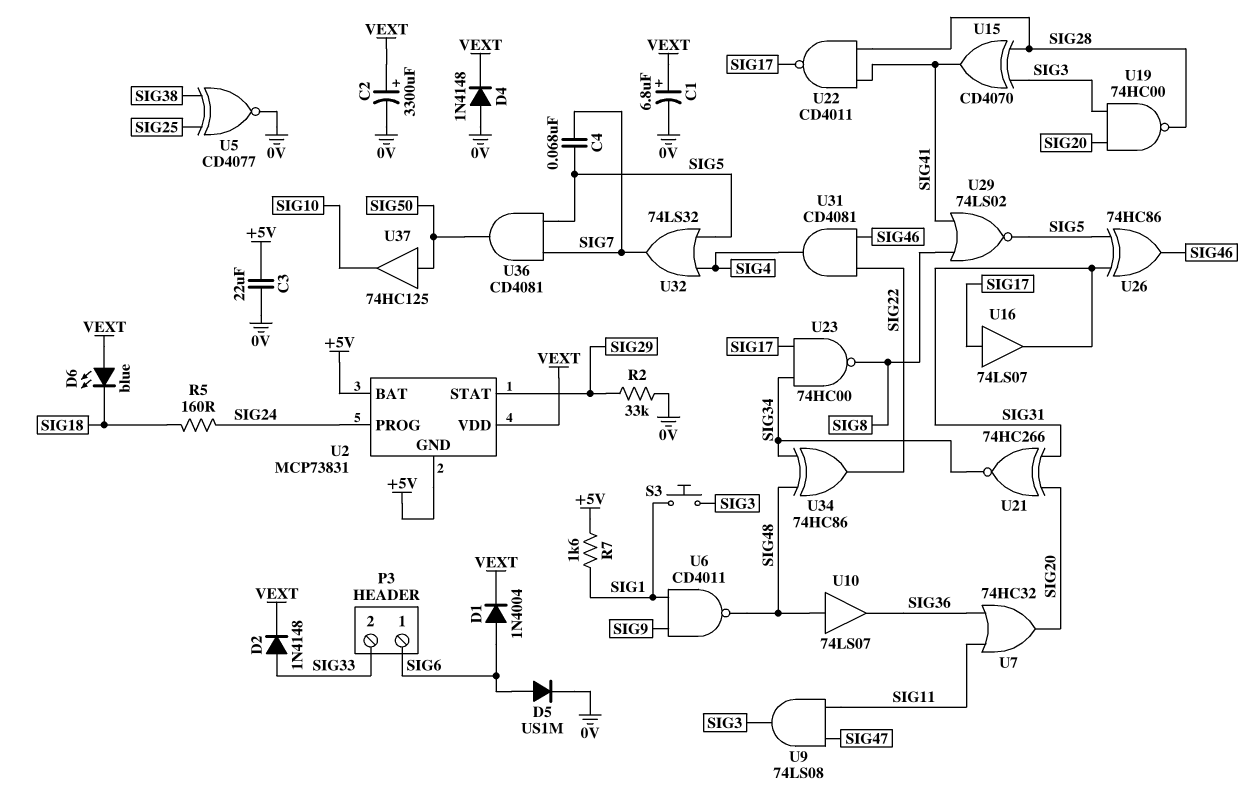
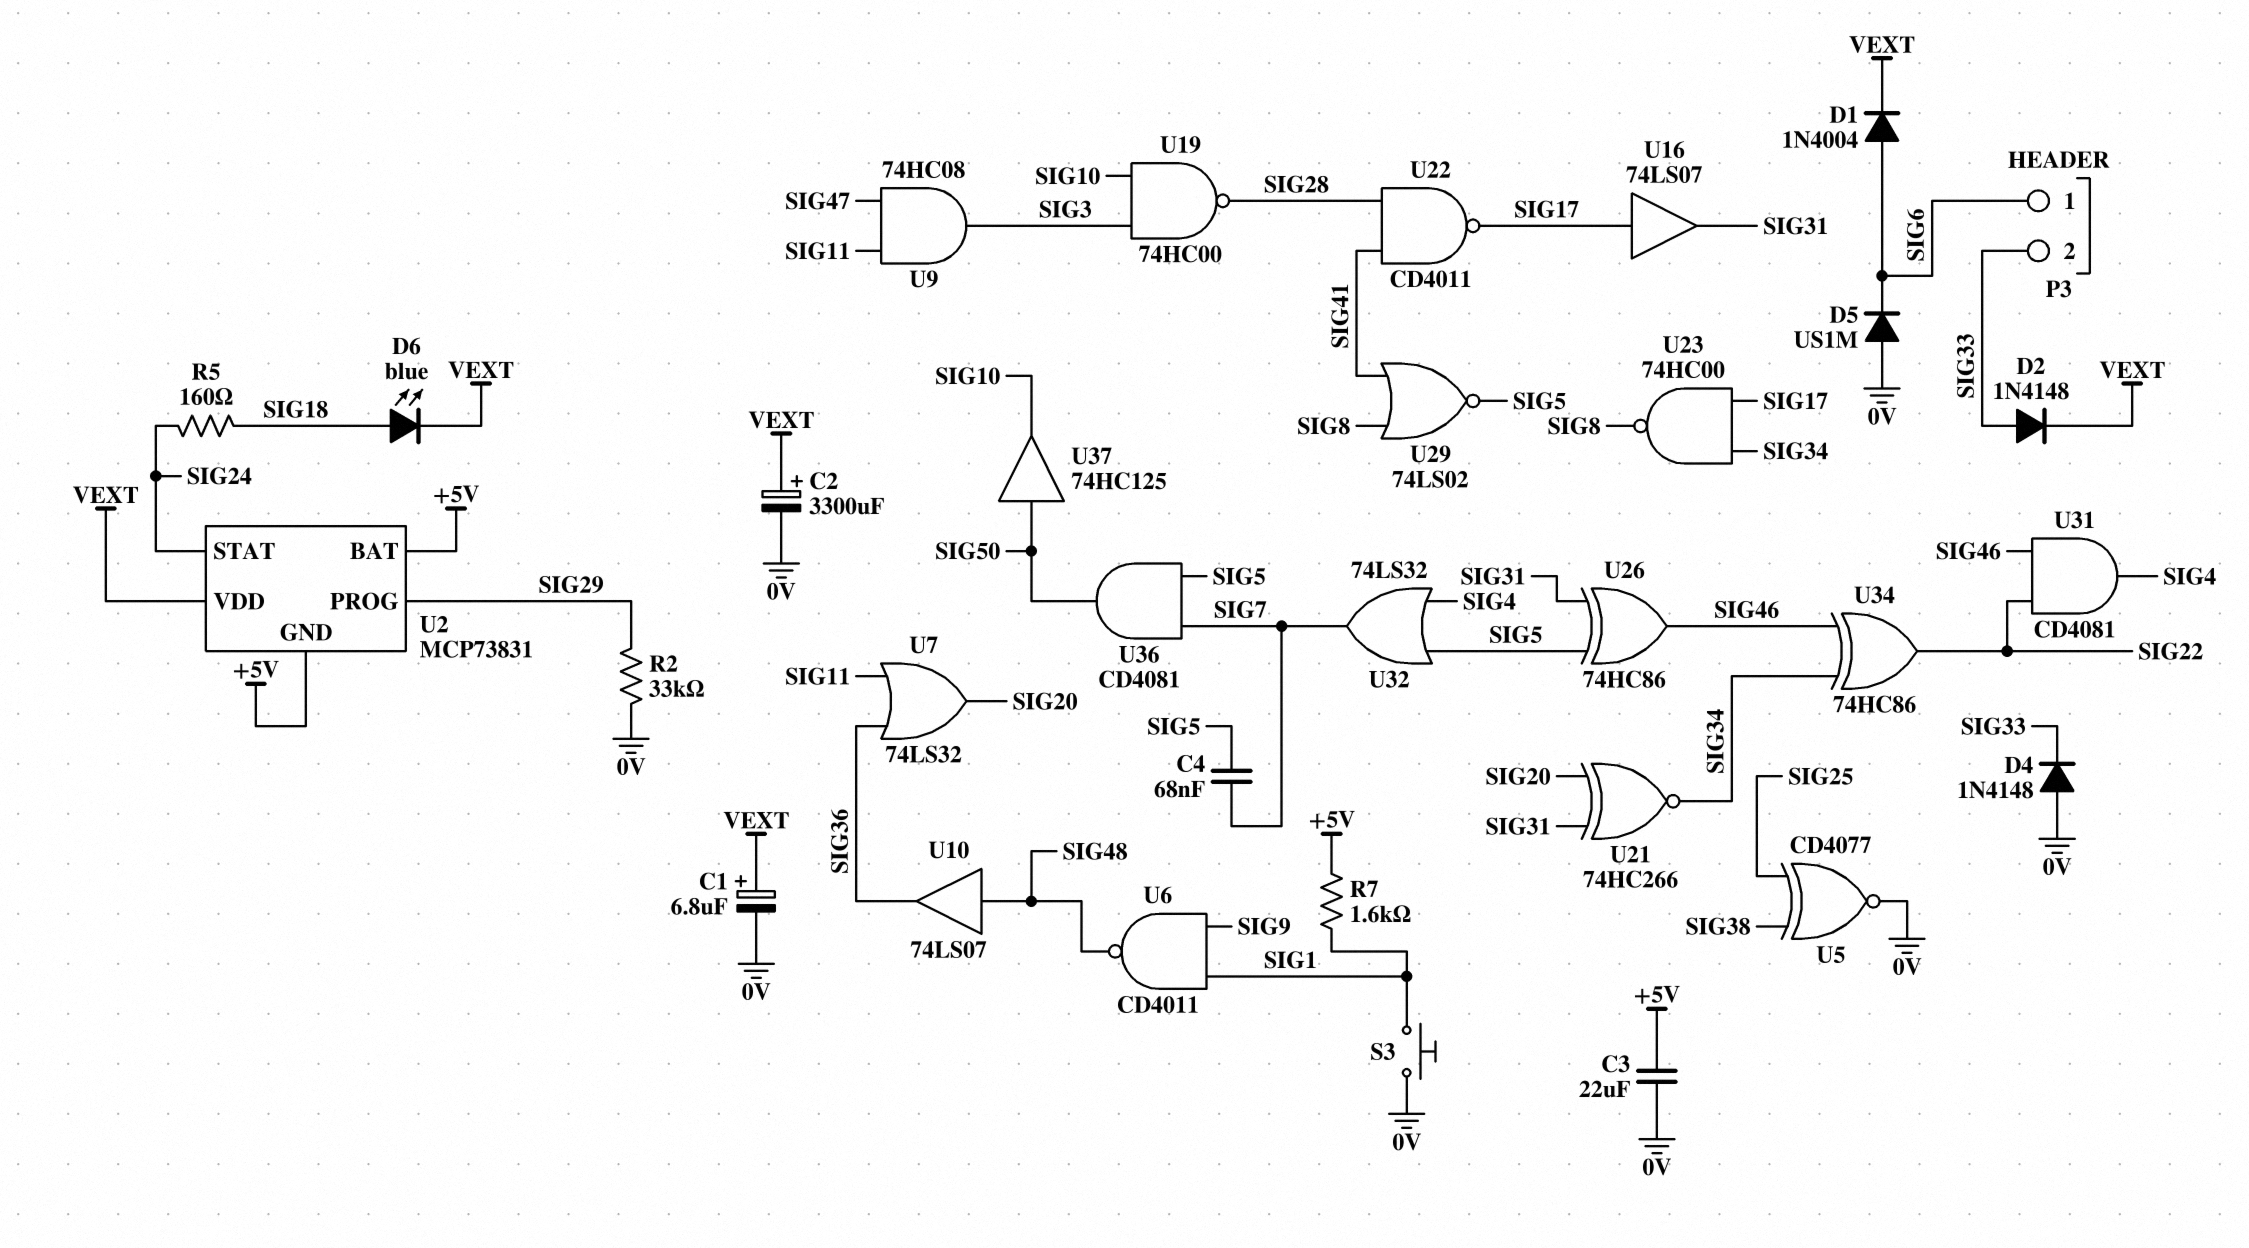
D4: diode 1N4148 (A 0V, K VEXT) -> diode 1N4148 (A 0V, K SIG33)
D5: diode US1M (A SIG6, K 0V) -> diode US1M (A 0V, K SIG6)
D6: LED blue (A VEXT, K SIG18) -> LED blue (A SIG18, K VEXT)
S3: button (SIG1, SIG3) -> button (0V, SIG1)
U2 pin PROG: SIG24 -> SIG29
U2 pin STAT: SIG29 -> SIG24
U7: OR 74HC32 (in SIG11, in SIG36, out SIG20) -> OR 74LS32 (in SIG11, in SIG36, out SIG20)
U9: AND 74LS08 (in SIG11, in SIG47, out SIG3) -> AND 74HC08 (in SIG11, in SIG47, out SIG3)
U15: XOR CD4070 (in SIG3, in SIG28, out SIG41) -> none
U19: NAND 74HC00 (in SIG3, in SIG20, out SIG28) -> NAND 74HC00 (in SIG3, in SIG10, out SIG28)
U34: XOR 74HC86 (in SIG34, in SIG48, out SIG22) -> XOR 74HC86 (in SIG34, in SIG46, out SIG22)

